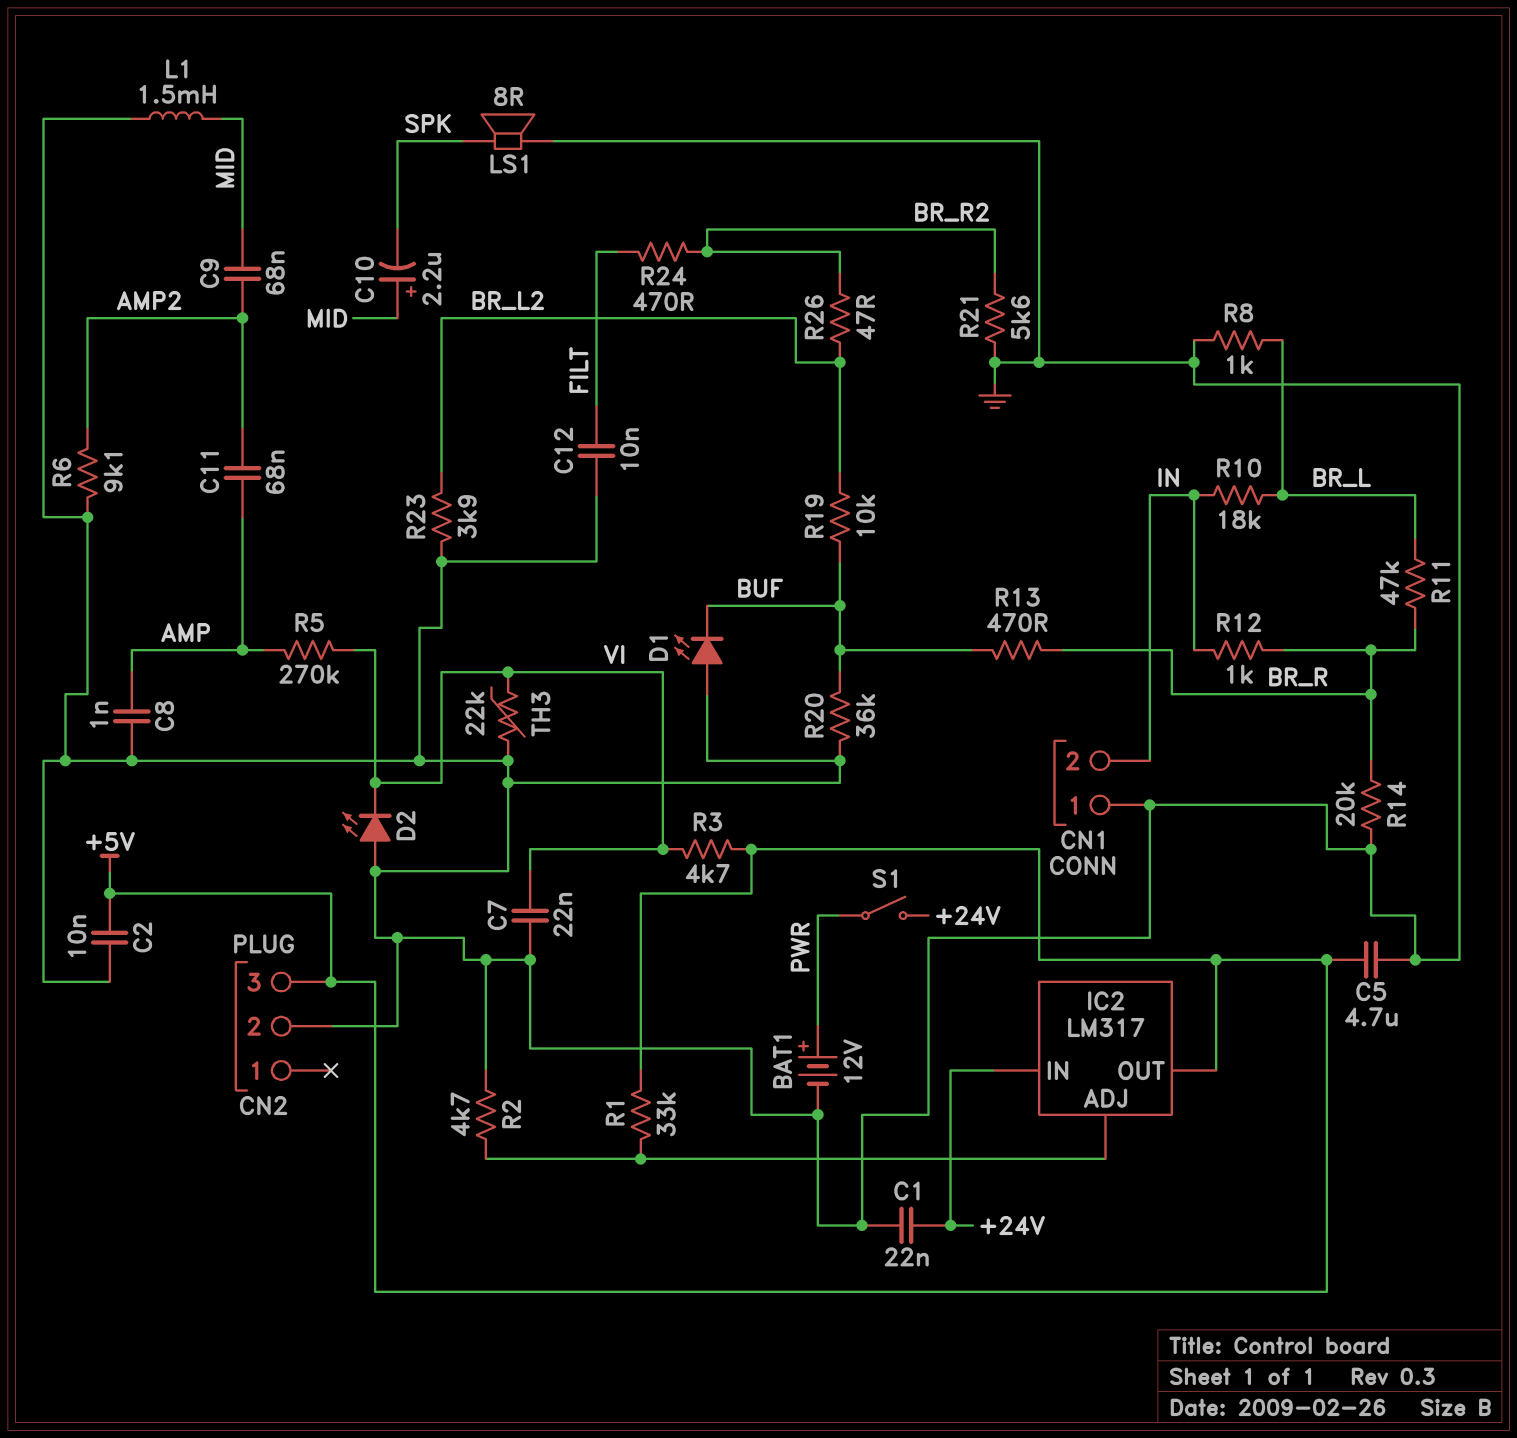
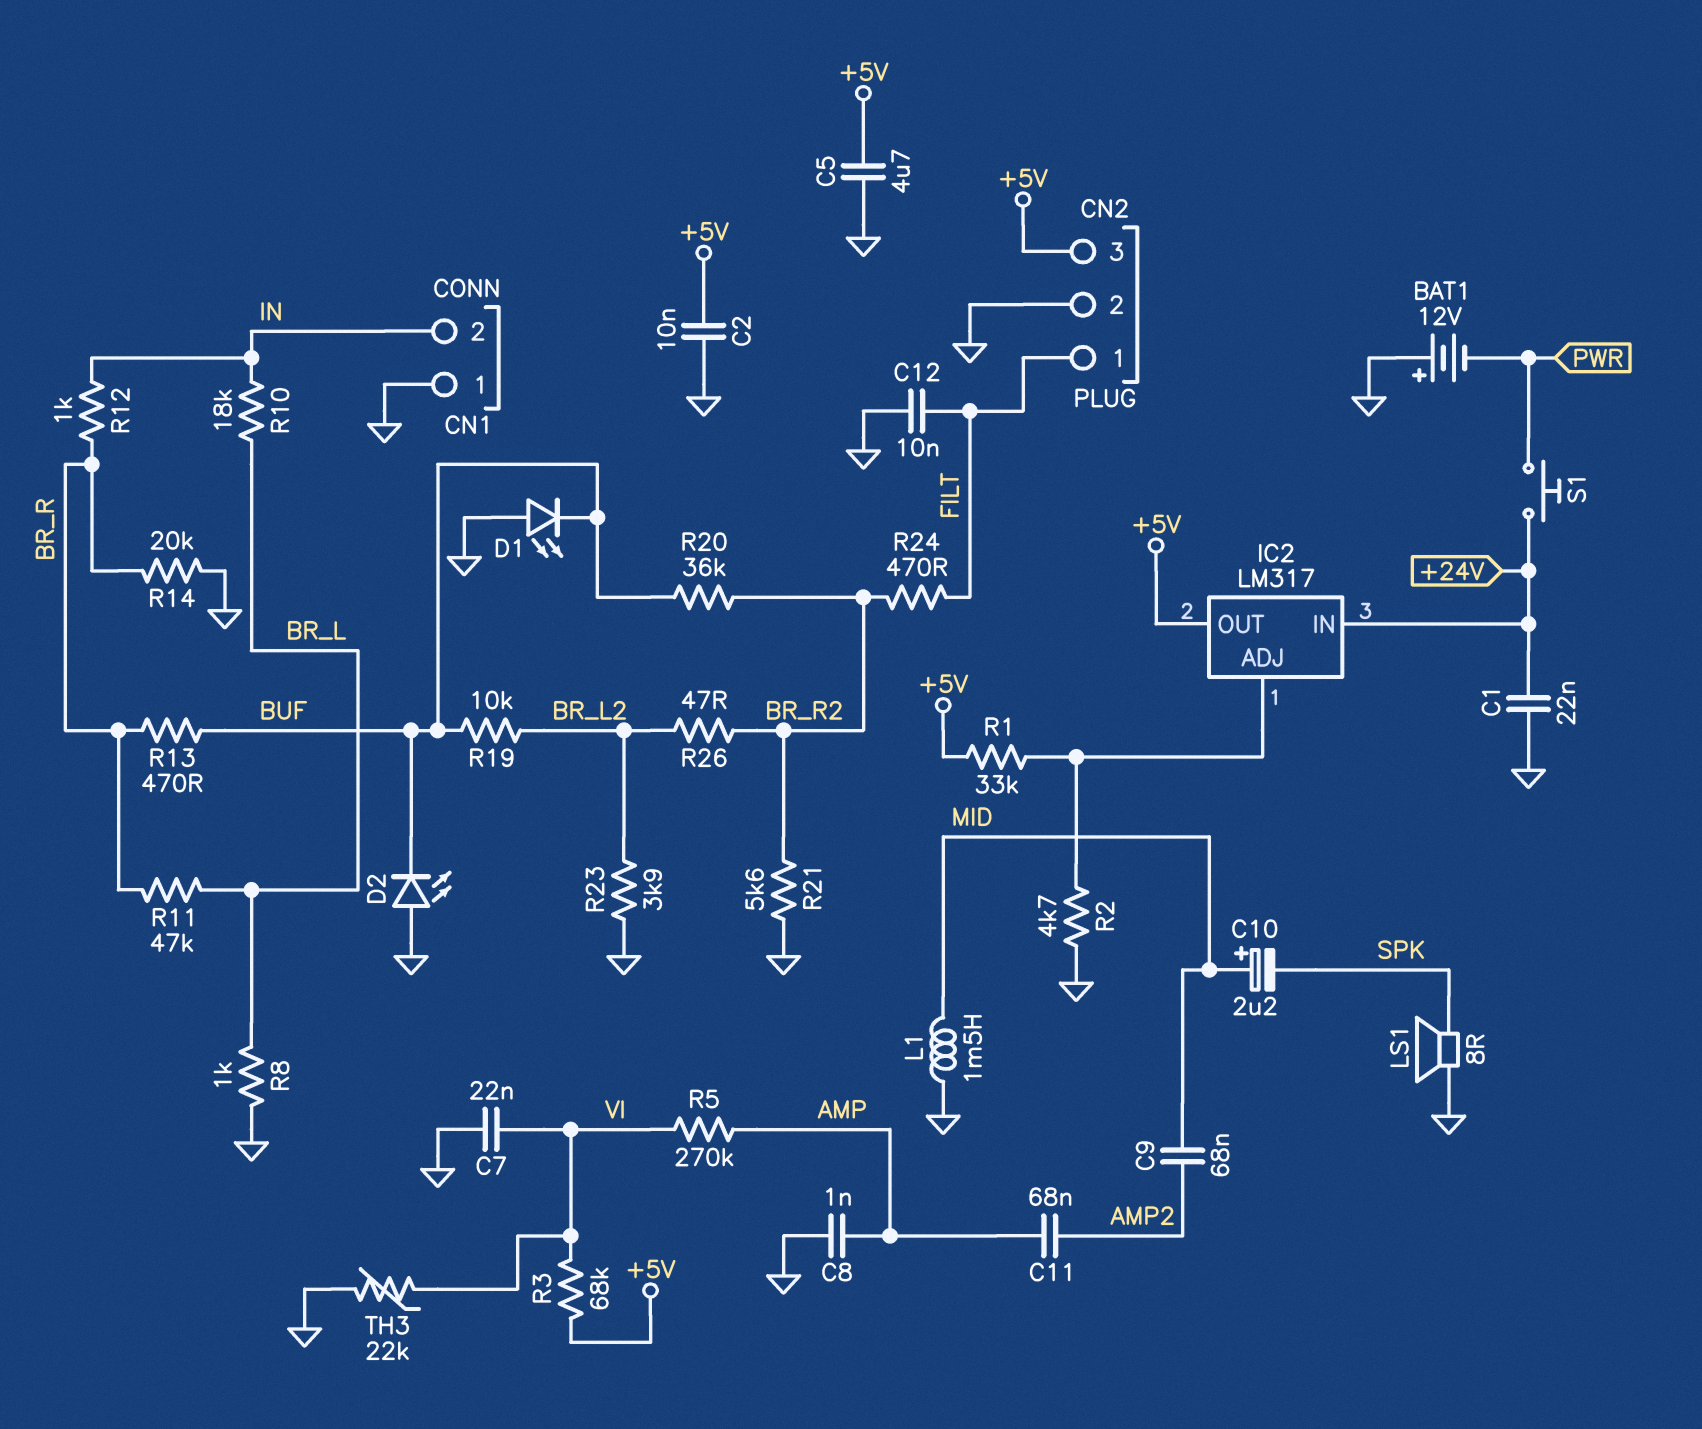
BAT1: 12V (plus PWR, minus GND) -> 12V (plus GND, minus PWR)
CN2 pin 1: none -> FILT
D2: LED (A GND, K VI) -> LED (A GND, K BUF)
R3: 4.7k (+5V, VI) -> 68k (+5V, VI)
R6: 9.1k (AMP2, GND) -> none
R20: 36k (BUF, GND) -> 36k (BR_R2, BUF)
S1: switch (+24V, PWR) -> button (+24V, PWR)

